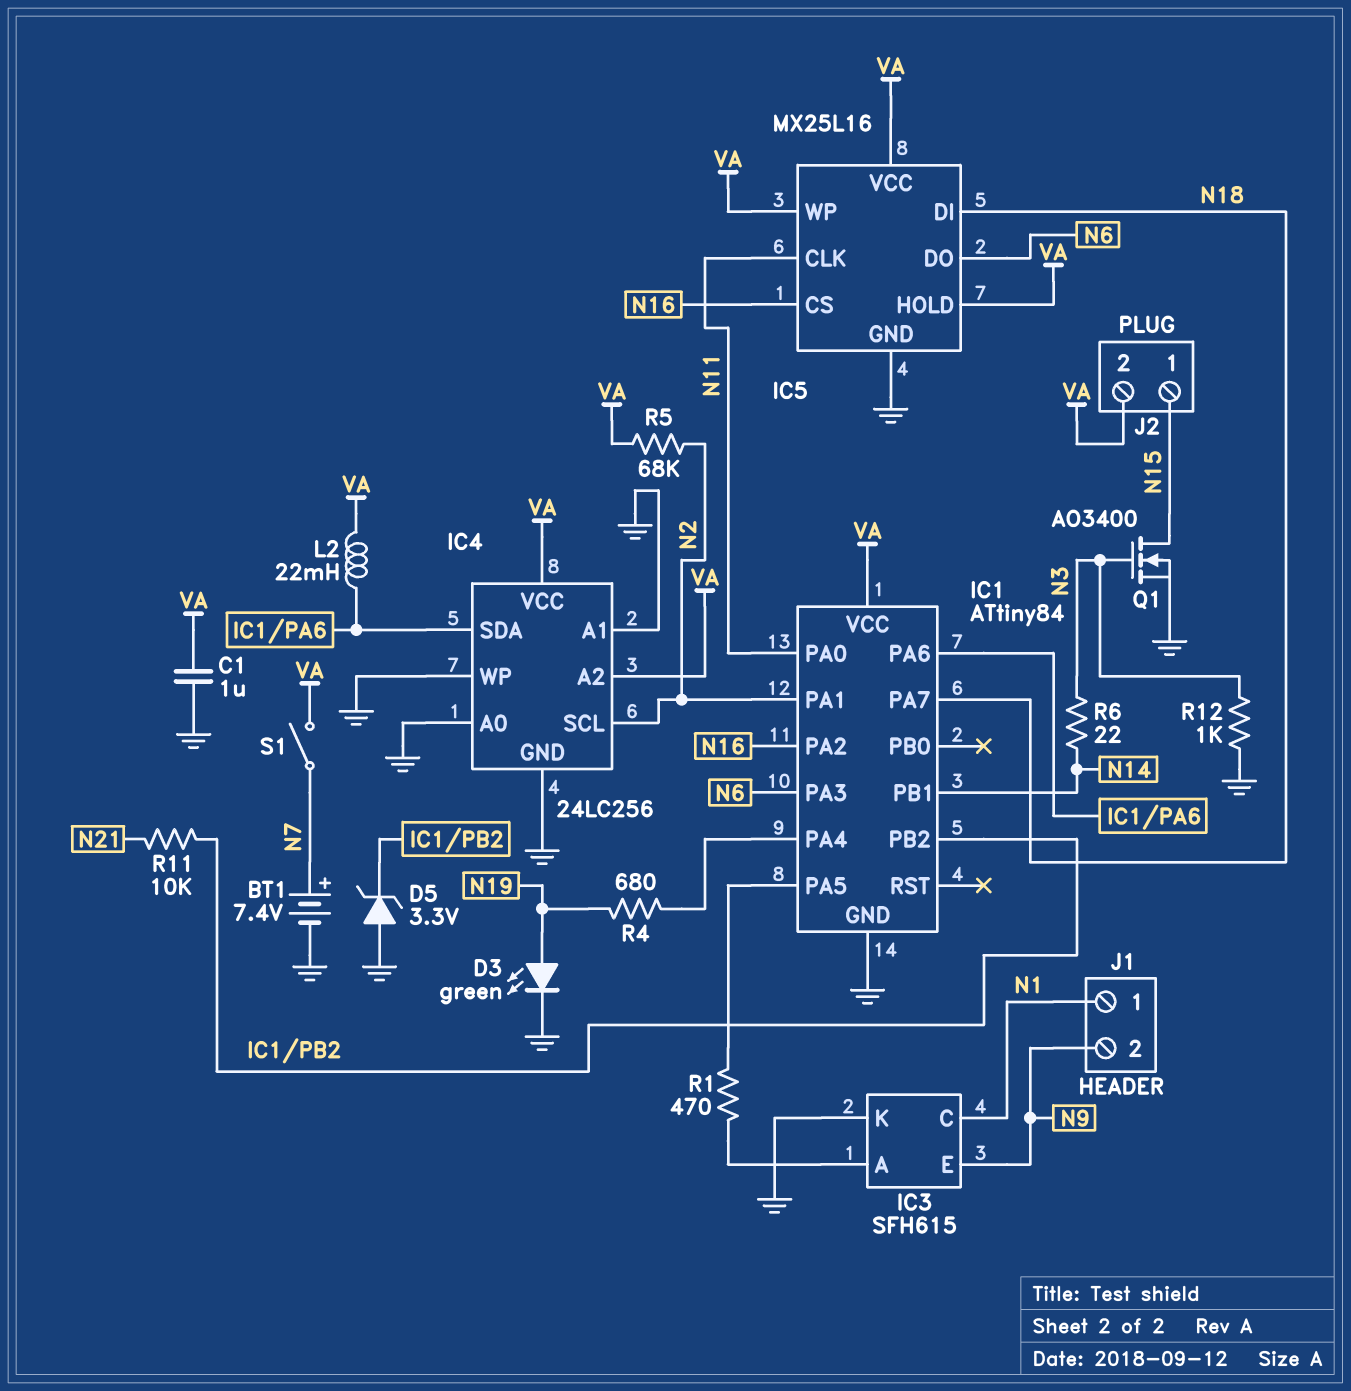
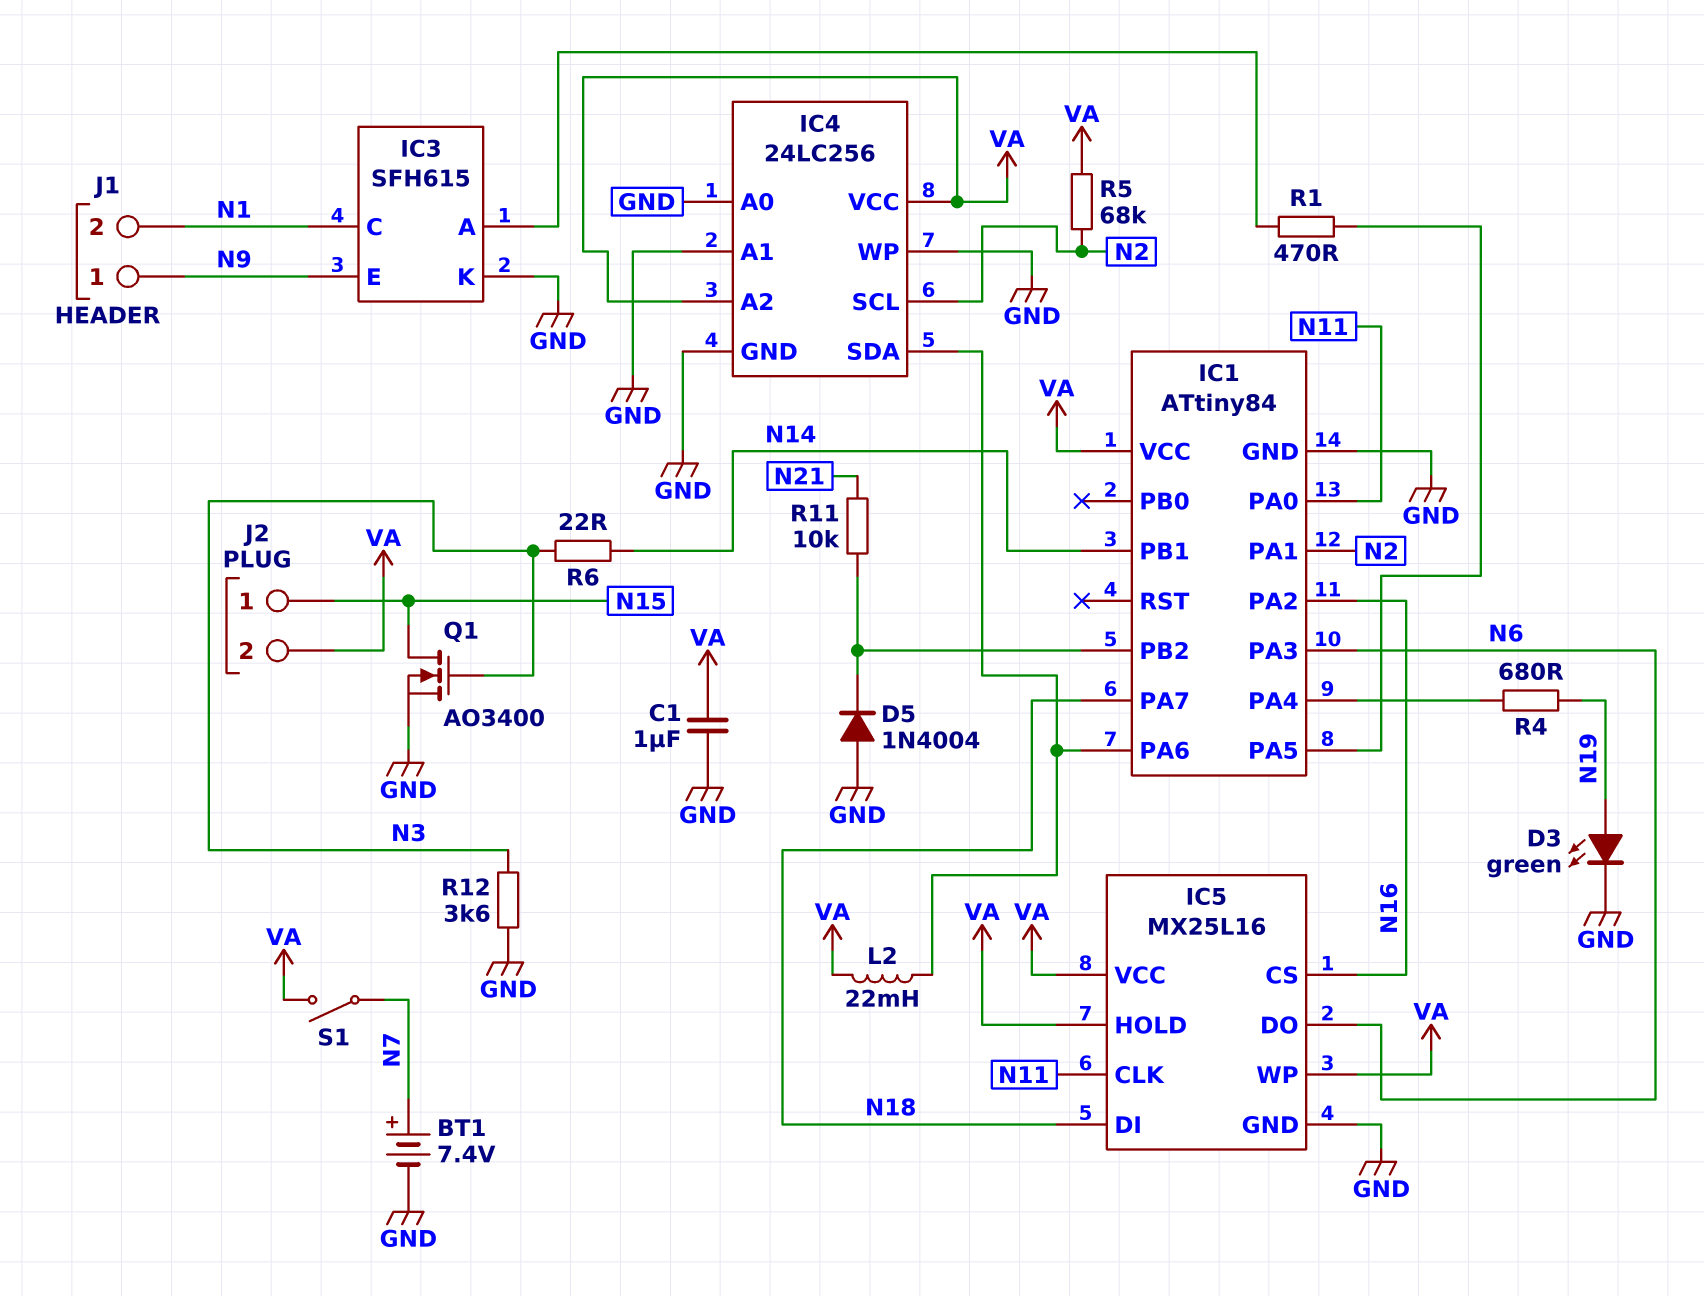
D5: zener 3.3V (A GND, K IC1/PB2) -> diode 1N4004 (A GND, K IC1/PB2)
J1 pin 1: N1 -> N9
J1 pin 2: N9 -> N1
R12: 1k (GND, N3) -> 3.6k (GND, N3)

